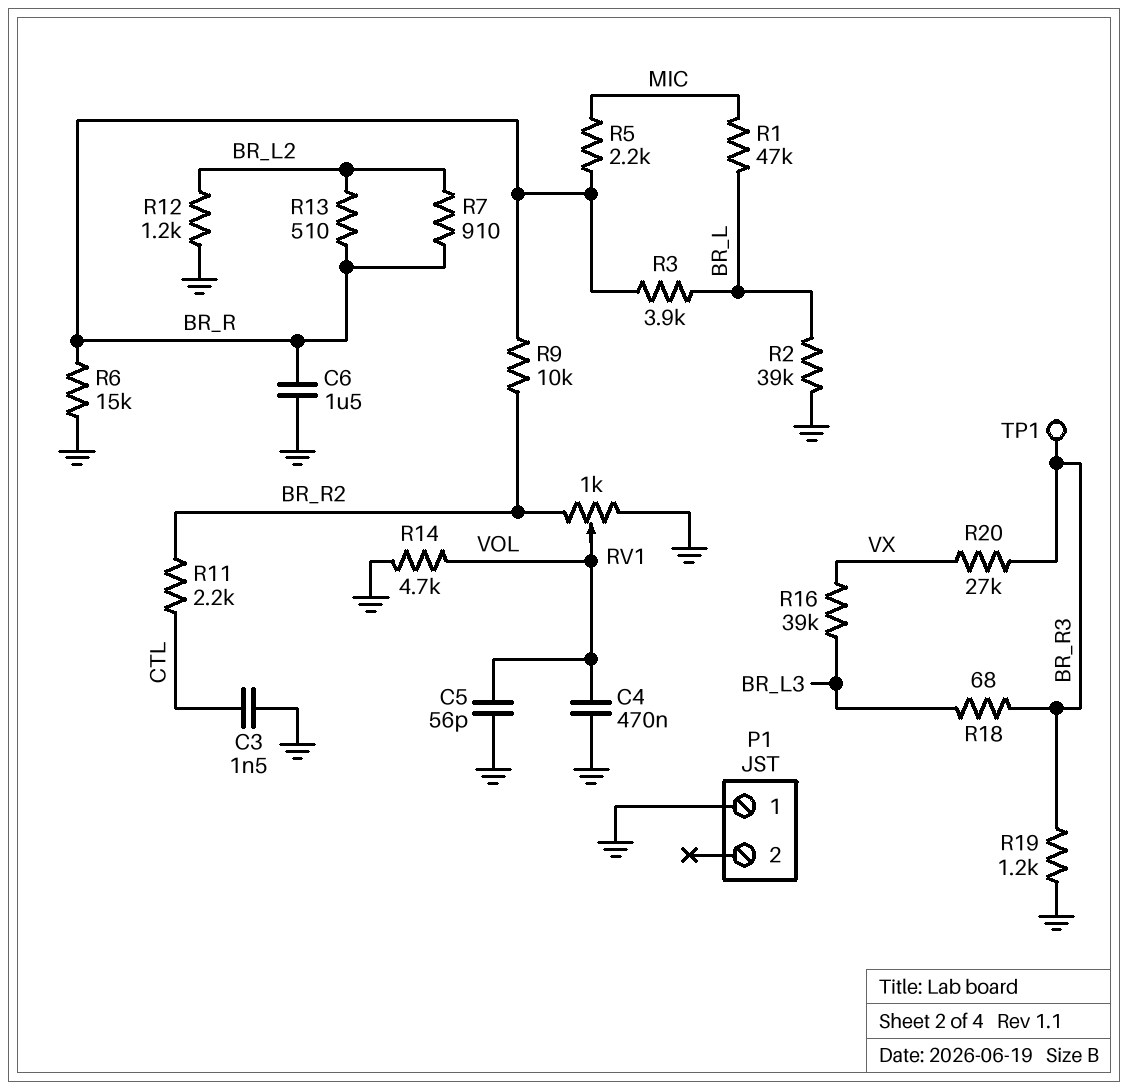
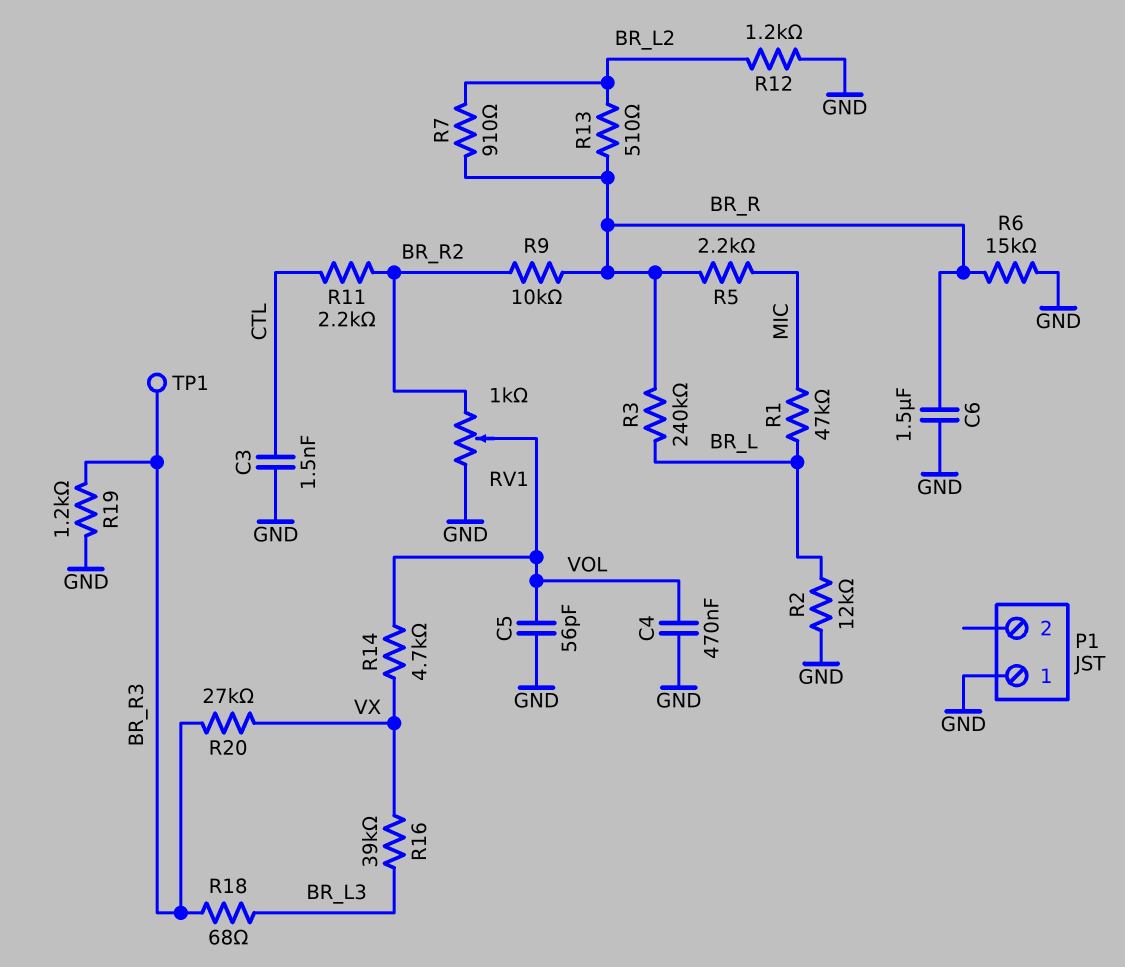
R2: 39k (BR_L, GND) -> 12k (BR_L, GND)
R3: 3.9k (BR_L, BR_R) -> 240k (BR_L, BR_R)
R14: 4.7k (GND, VOL) -> 4.7k (VOL, VX)

